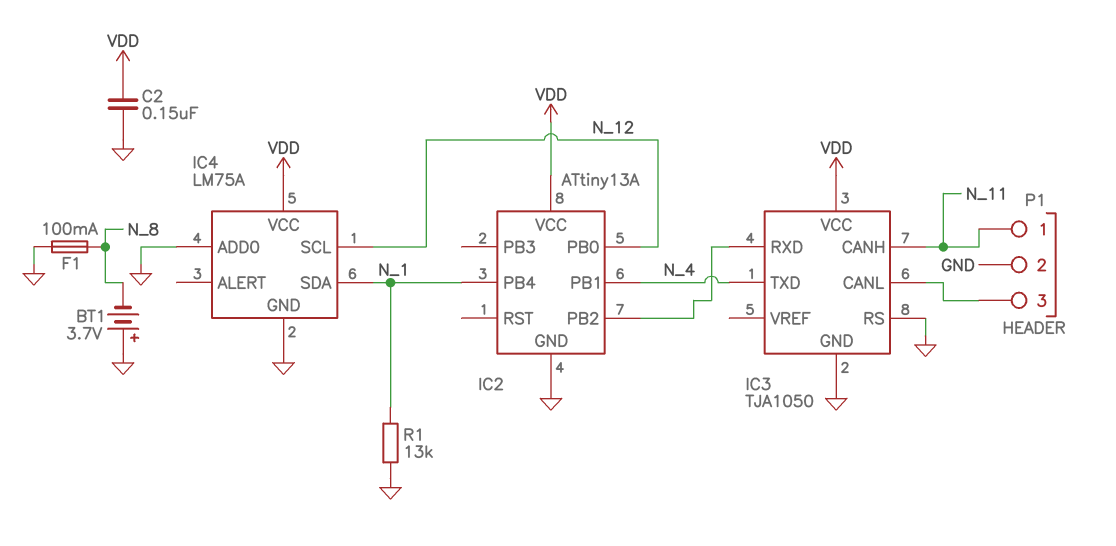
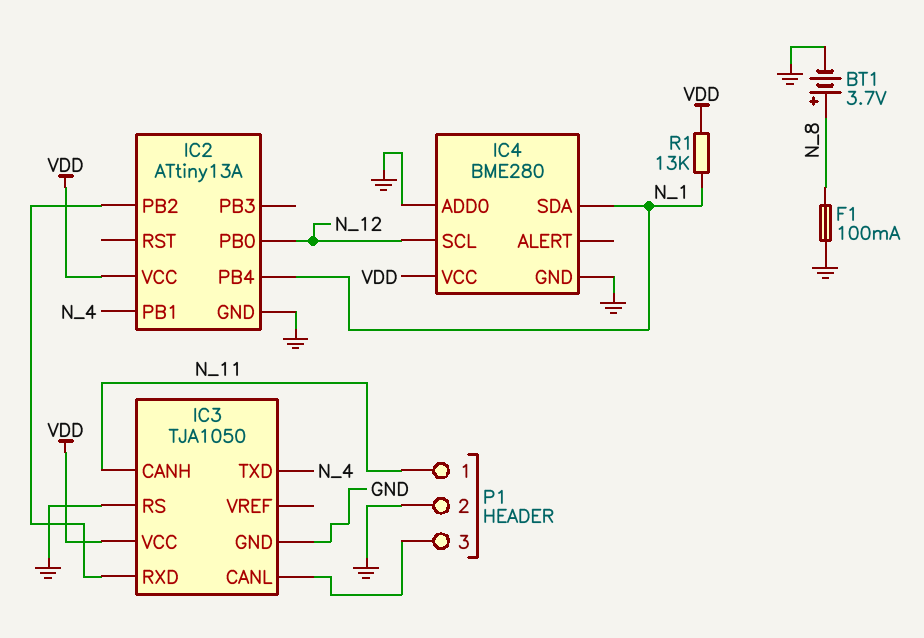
BT1: 3.7V (plus GND, minus N_8) -> 3.7V (plus N_8, minus GND)
C2: 150nF (GND, VDD) -> none
IC4: LM75A -> BME280
R1: 13k (GND, N_1) -> 13k (N_1, VDD)

